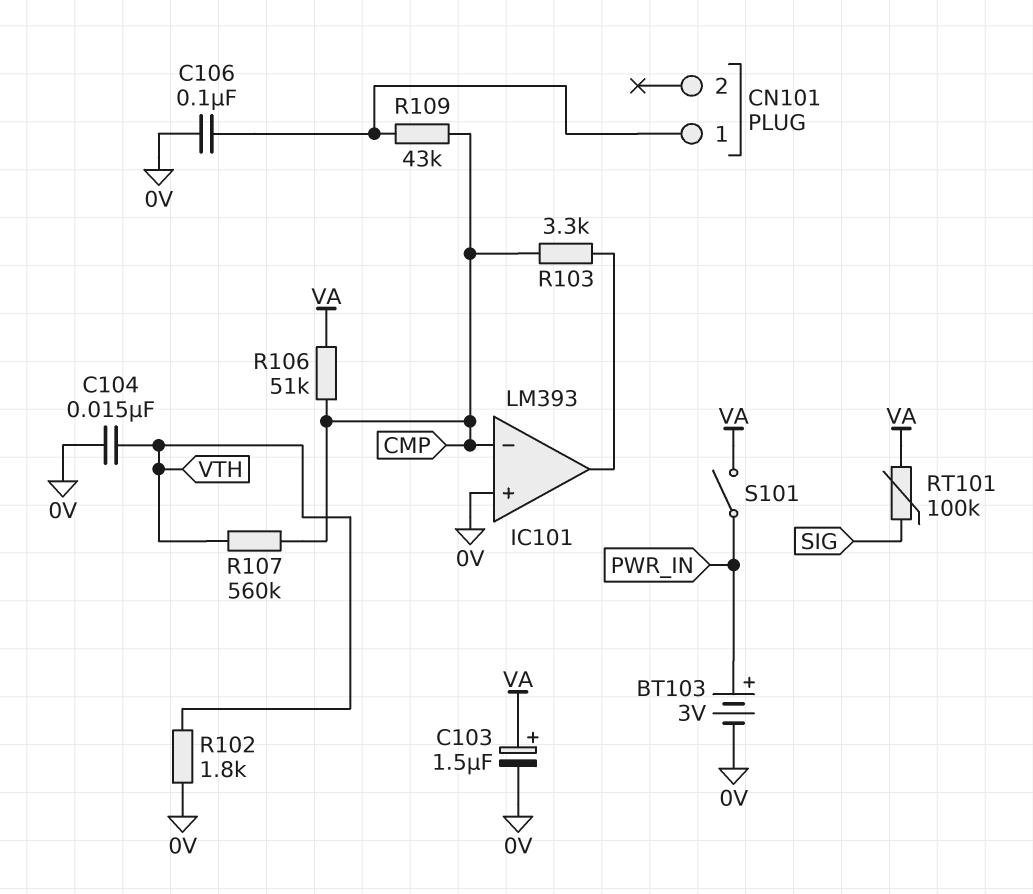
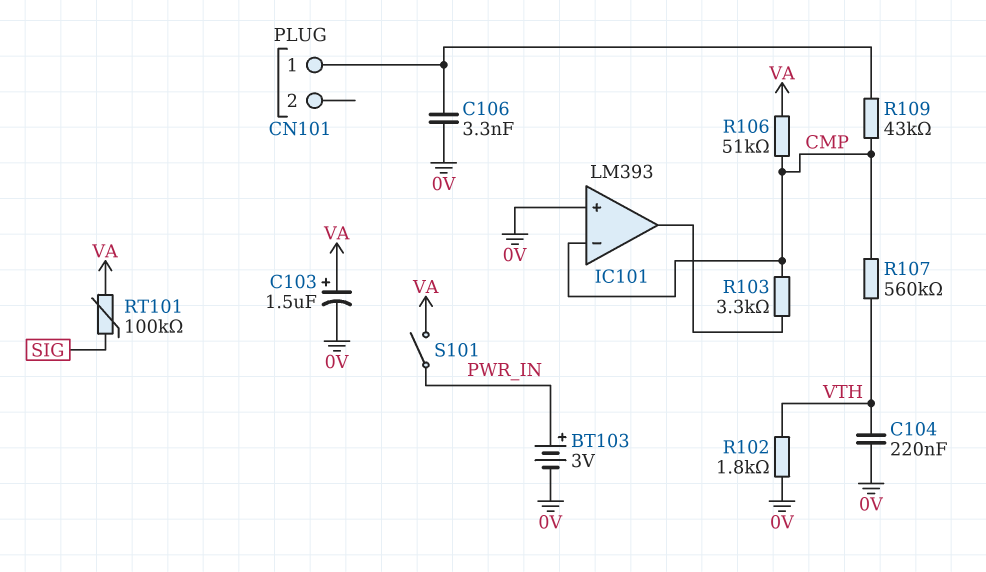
C104: 15nF (0V, VTH) -> 220nF (0V, VTH)
C106: 100nF (0V, CN101/1) -> 3.3nF (0V, CN101/1)

